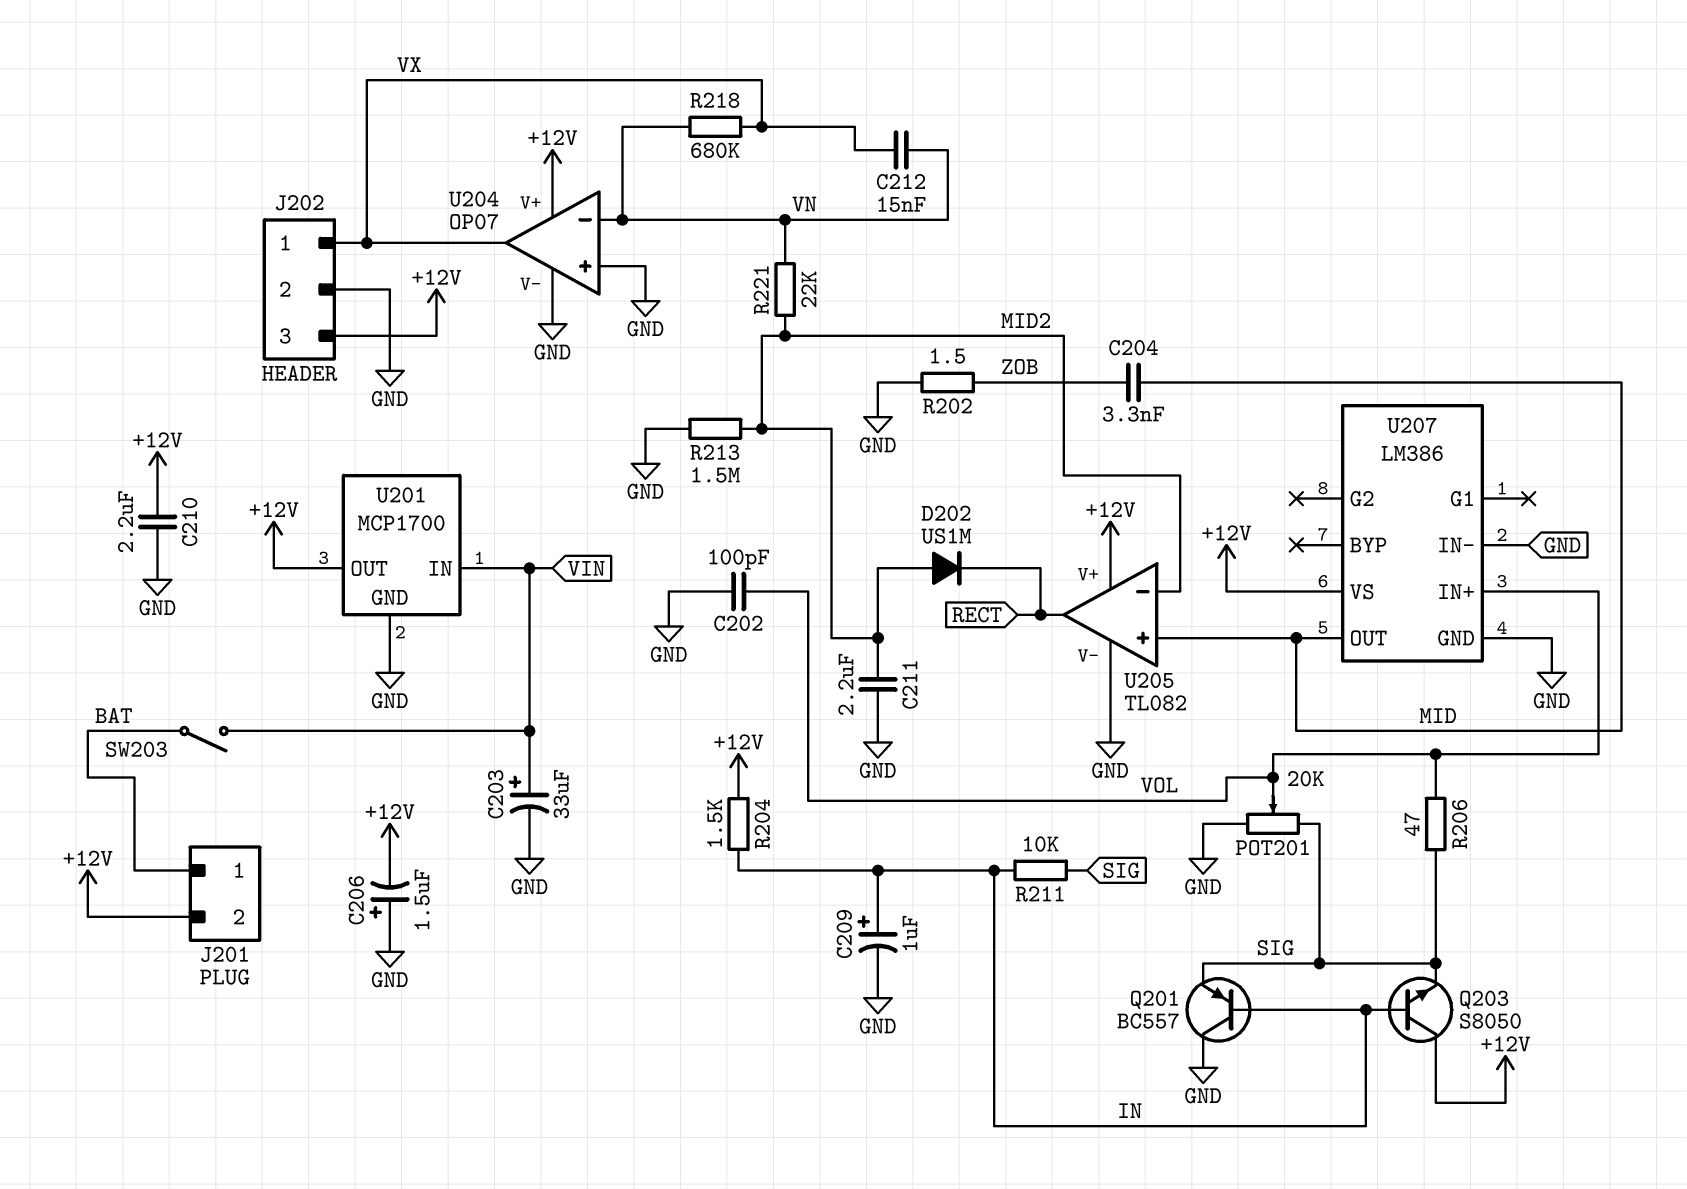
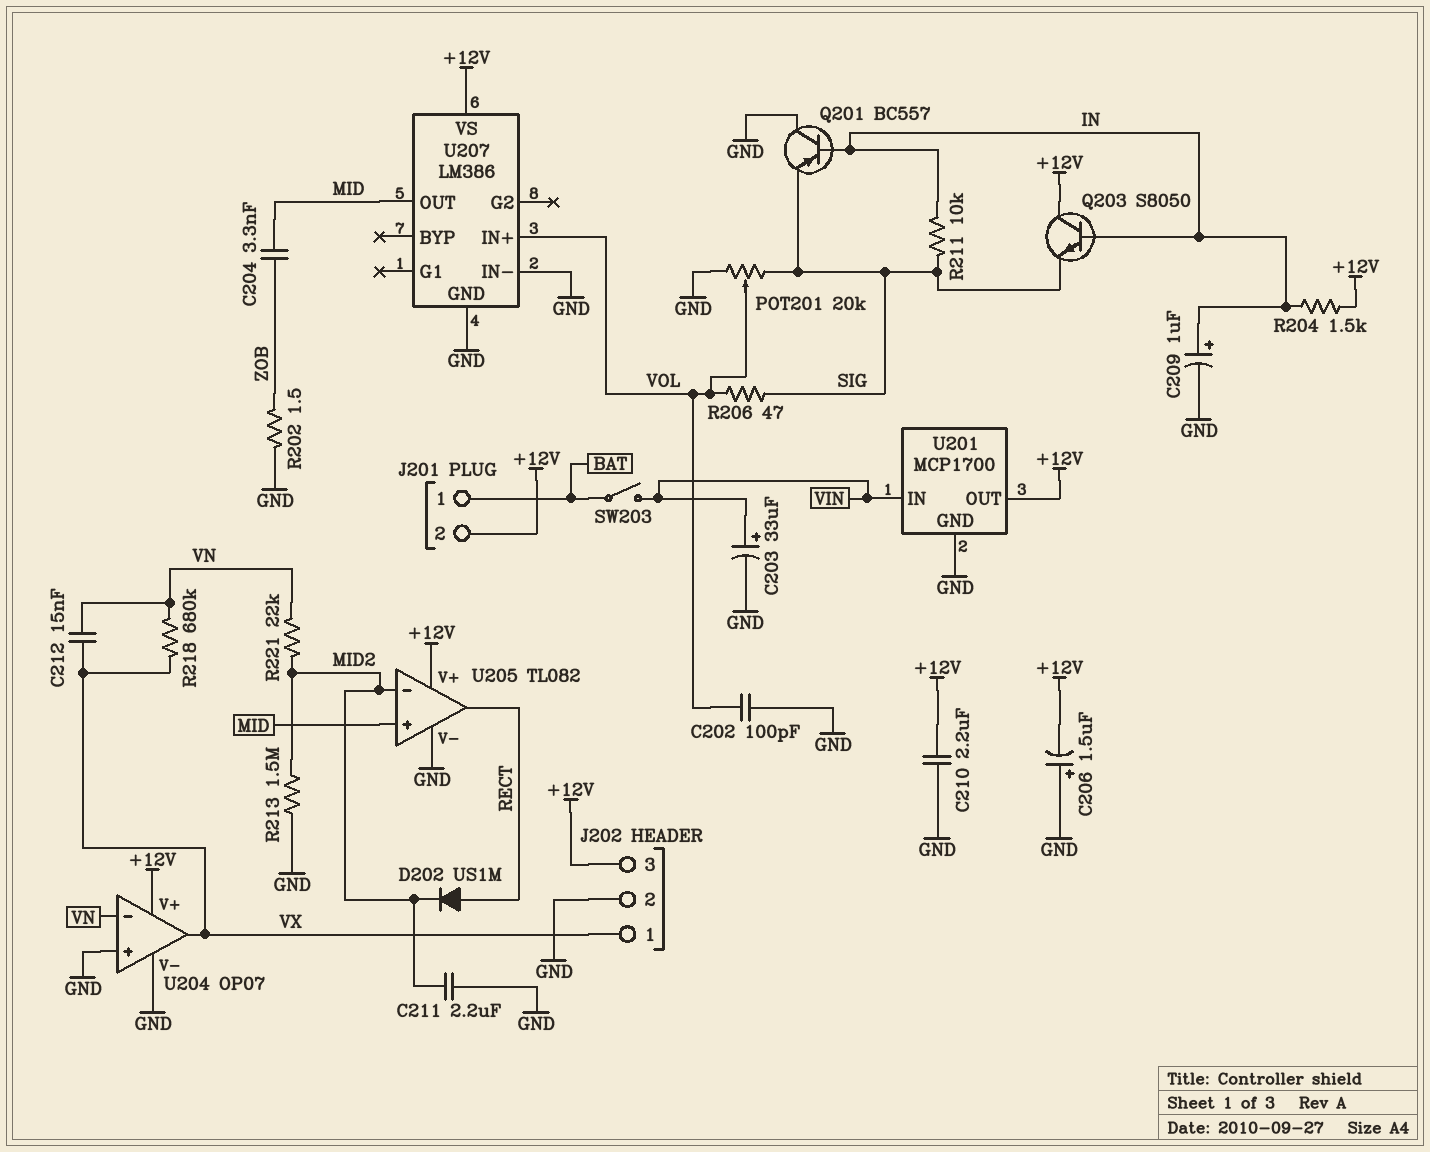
D202: diode US1M (A MID2, K RECT) -> diode US1M (A RECT, K MID2)

